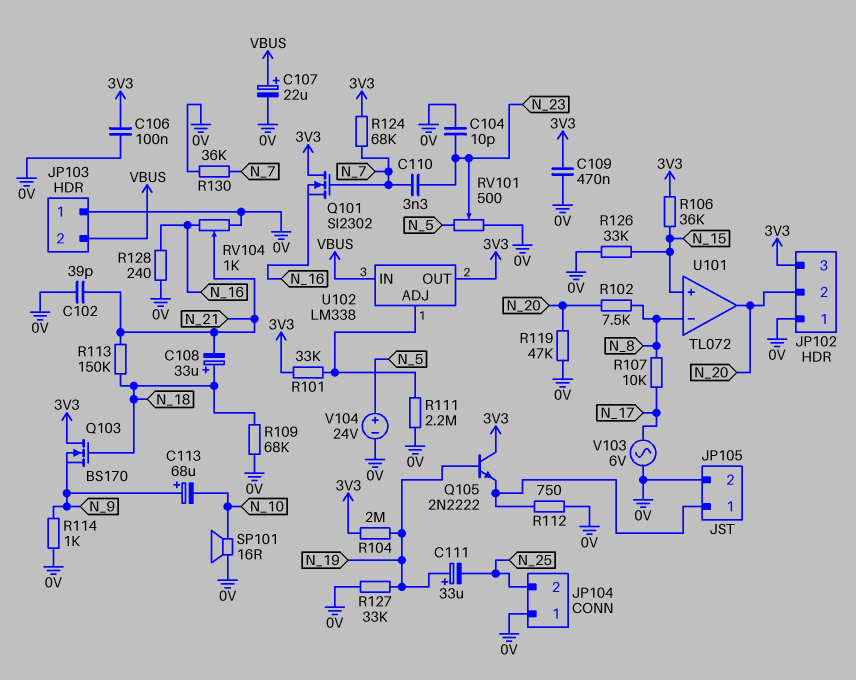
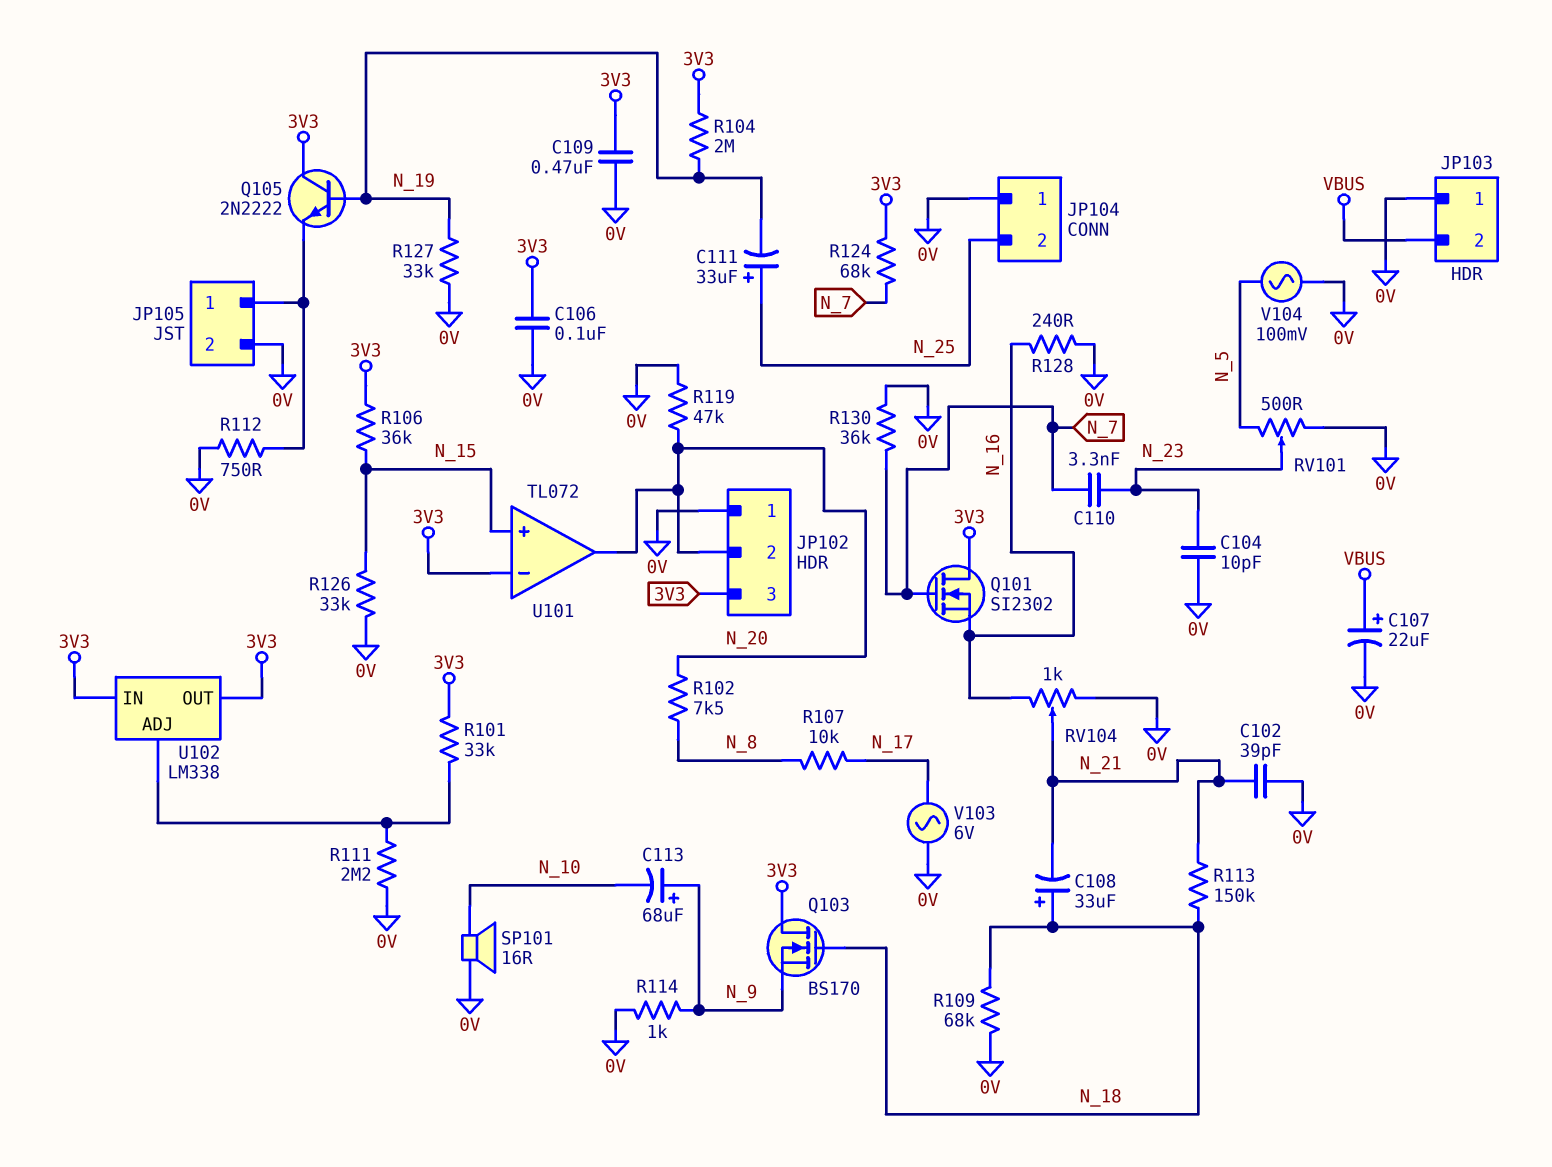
C111: 33uF (plus N_19, minus N_25) -> 33uF (plus N_25, minus N_19)
U101 pin in-: N_8 -> 3V3
U102 pin IN: VBUS -> 3V3
V104: 24V (plus N_5, minus 0V) -> AC 100mV (0V, N_5)

